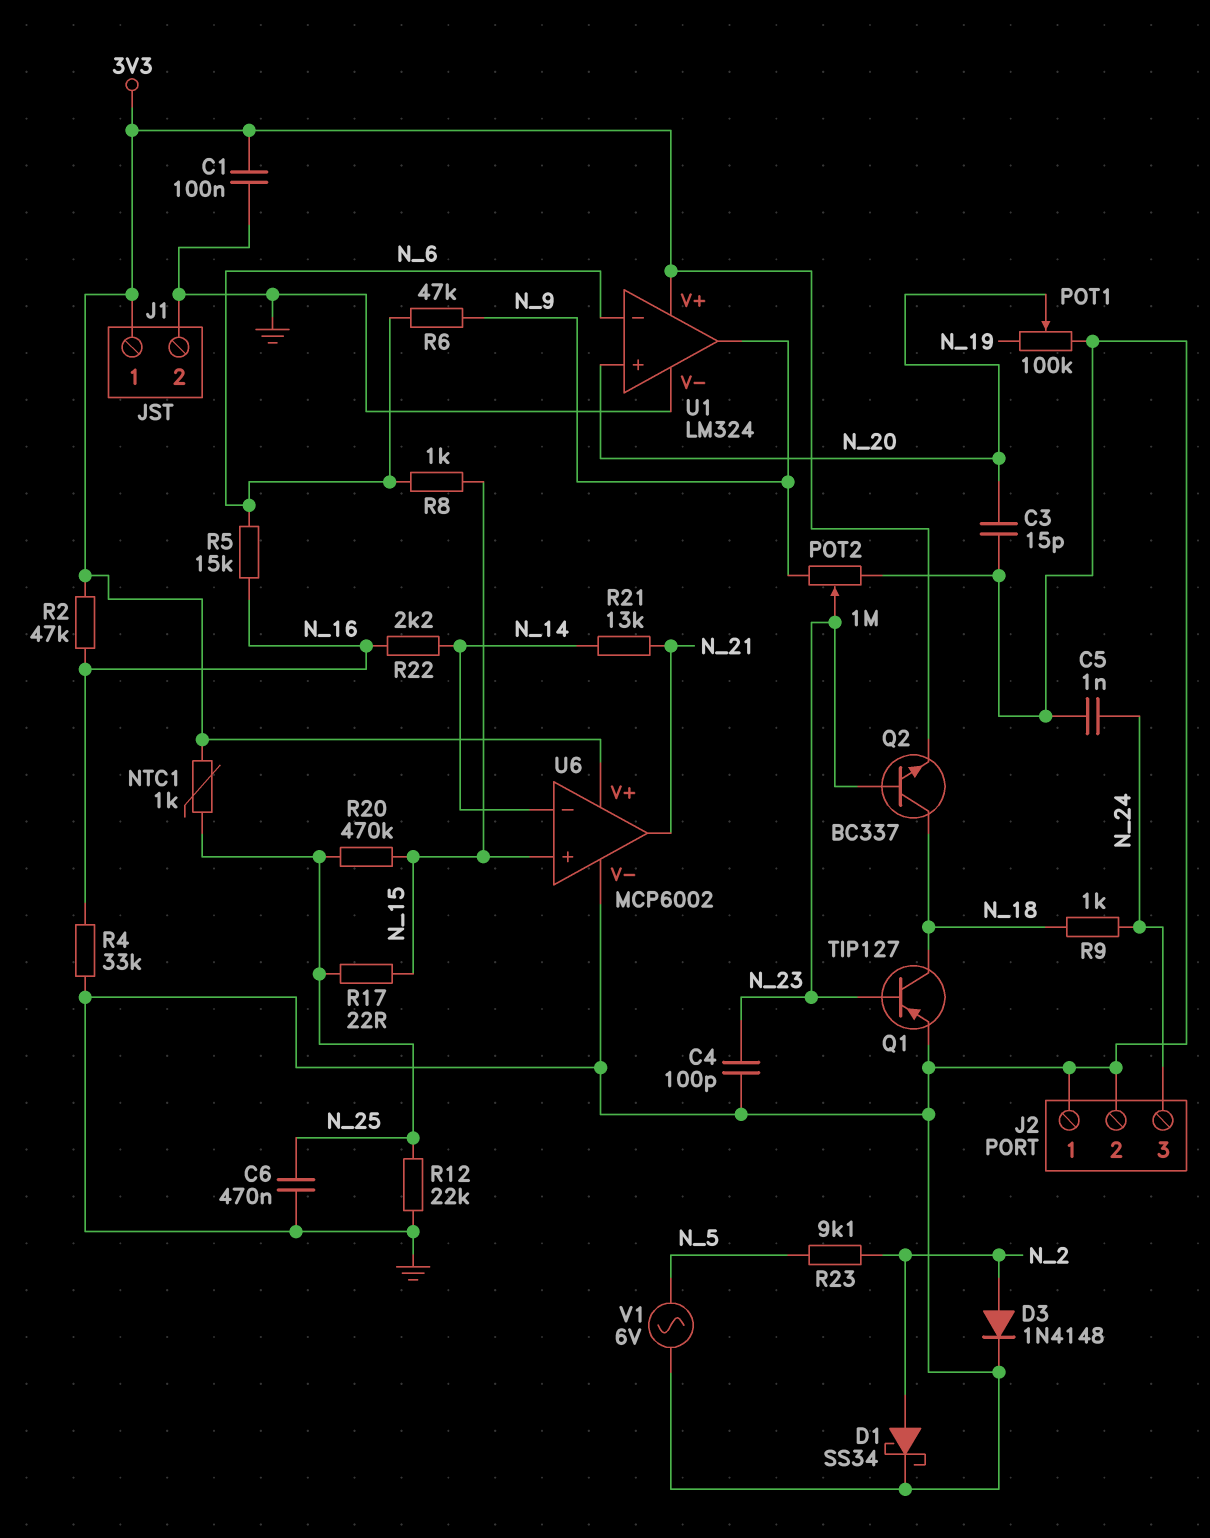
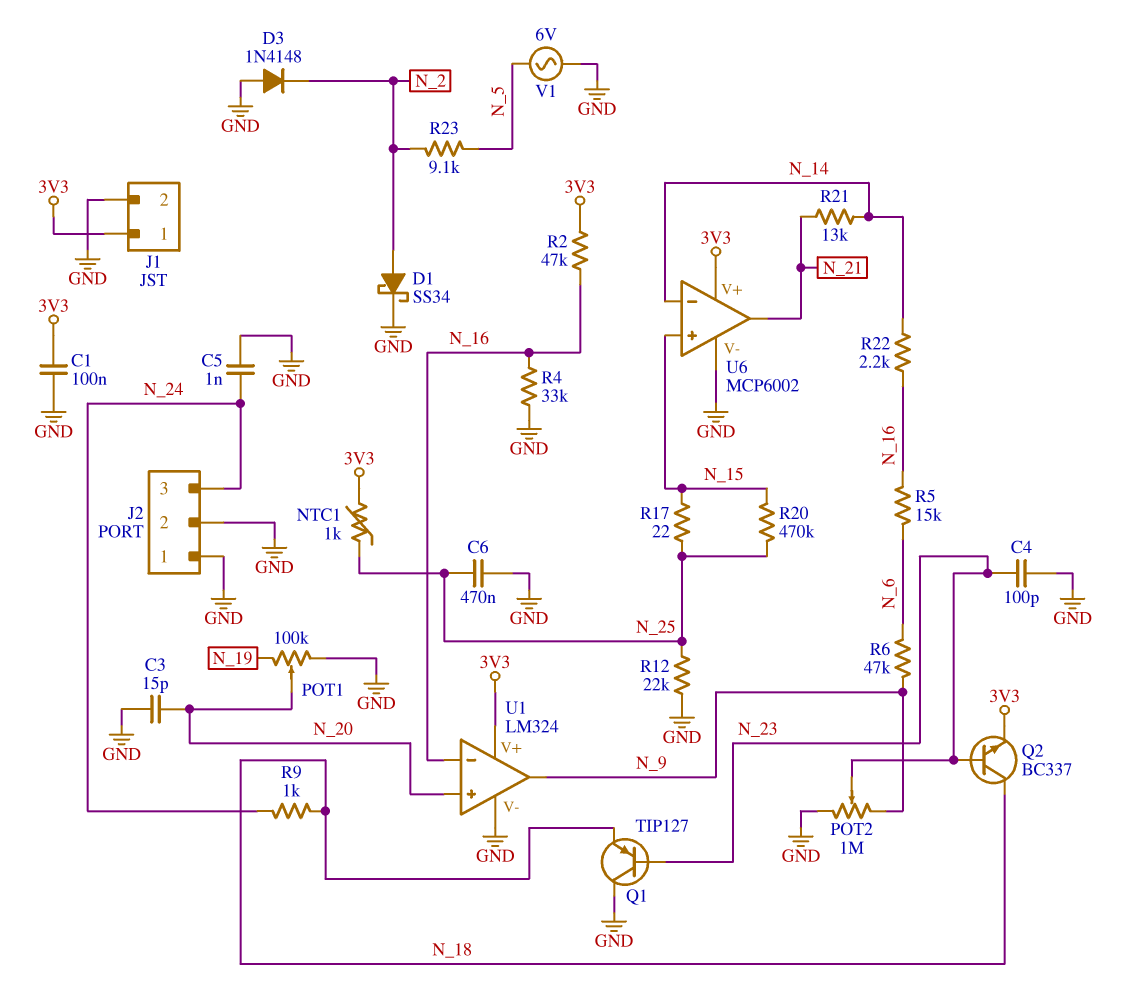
D3: diode 1N4148 (A N_2, K GND) -> diode 1N4148 (A GND, K N_2)
Q1: PNP TIP127 (B N_23, C N_18, E GND) -> PNP TIP127 (B N_23, C GND, E N_18)
R8: 1k (N_6, N_15) -> none
U1 pin in-: N_6 -> N_16

